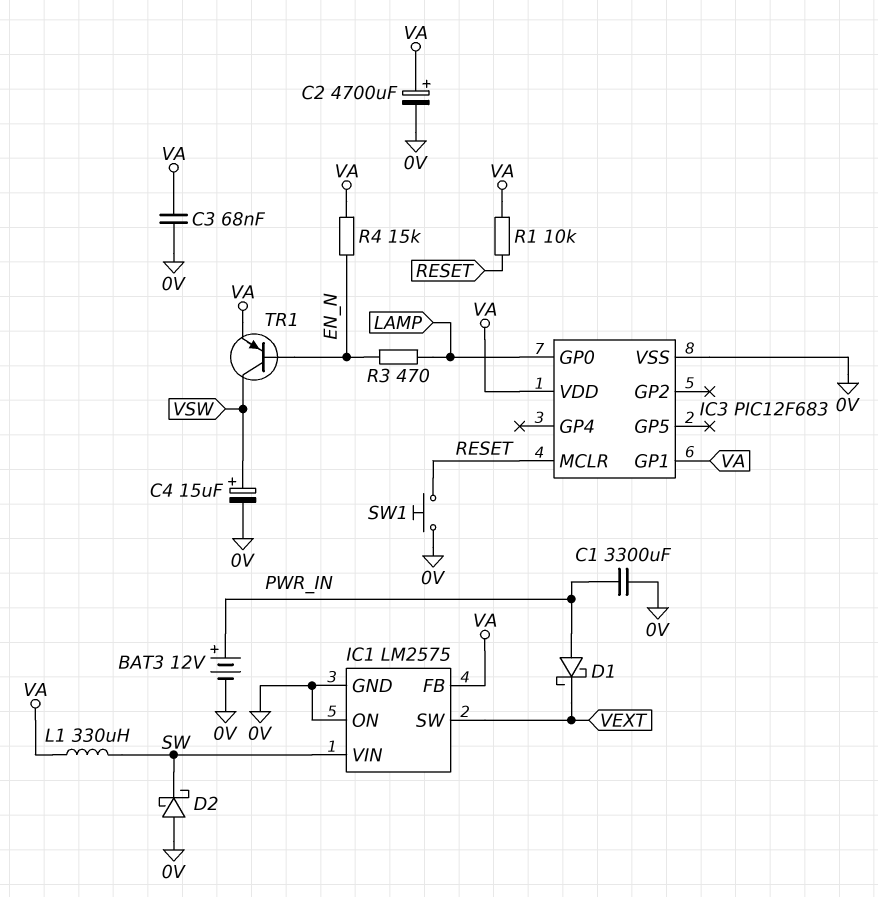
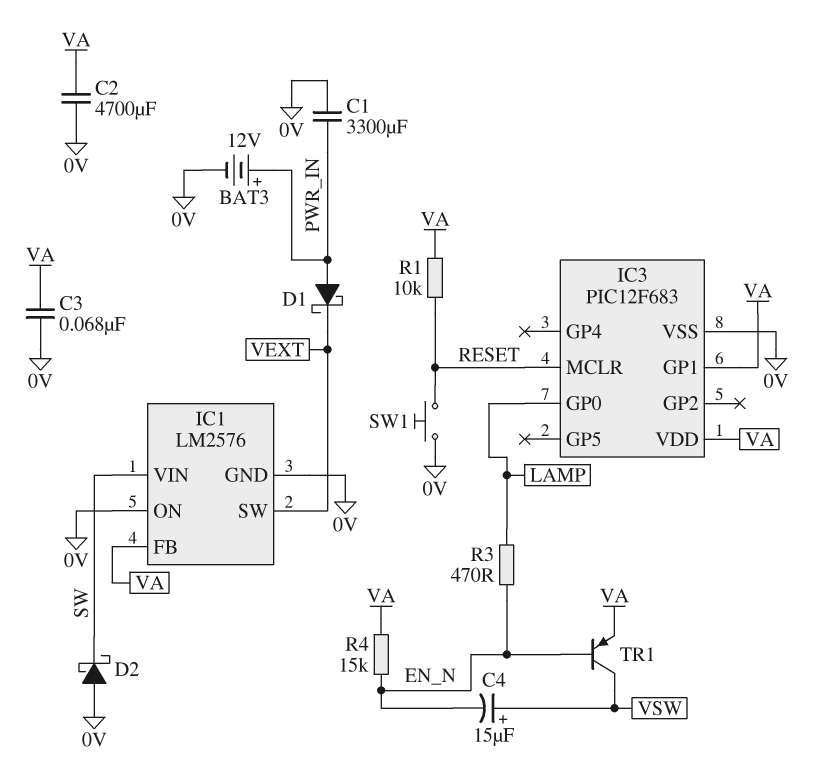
C2: 4700uF (plus VA, minus 0V) -> 4700uF (0V, VA)
C4: 15uF (plus VSW, minus 0V) -> 15uF (plus VSW, minus EN_N)
IC1: LM2575 -> LM2576
L1: 330uH (SW, VA) -> none

